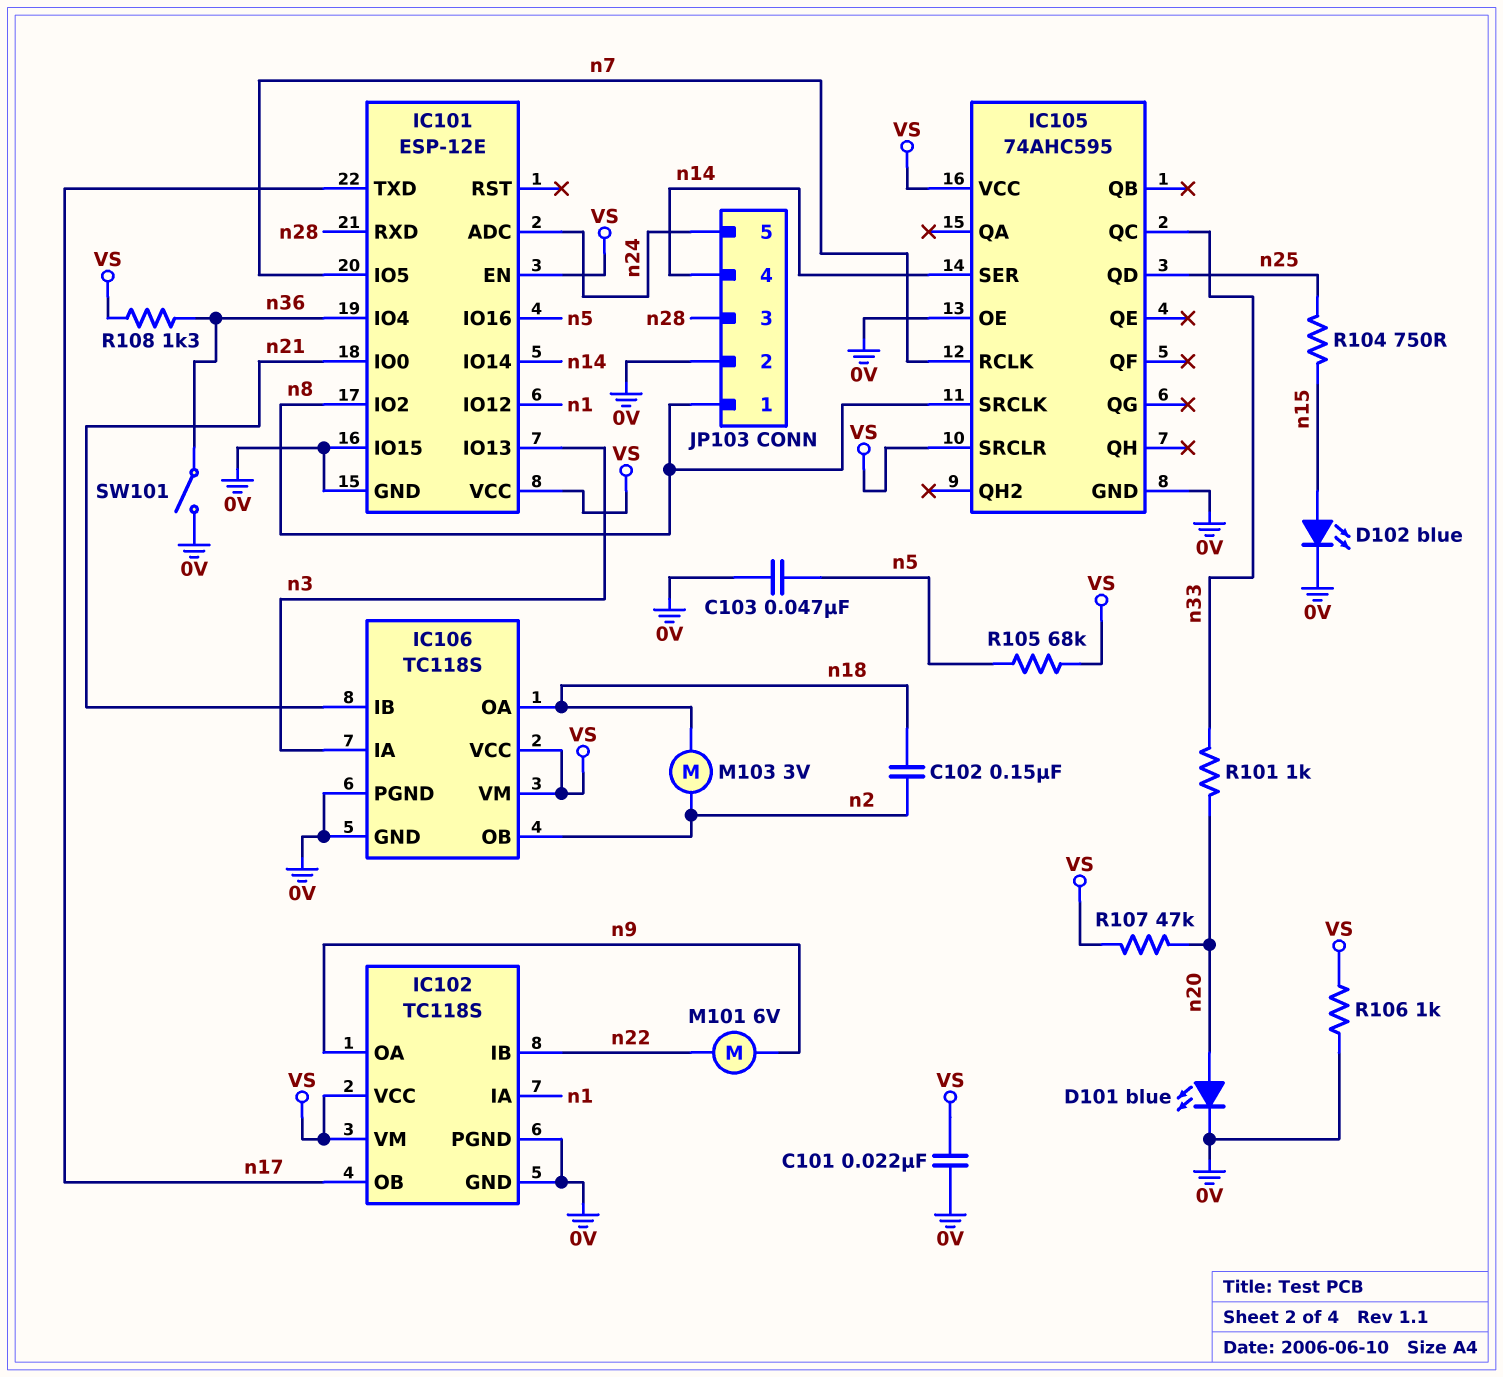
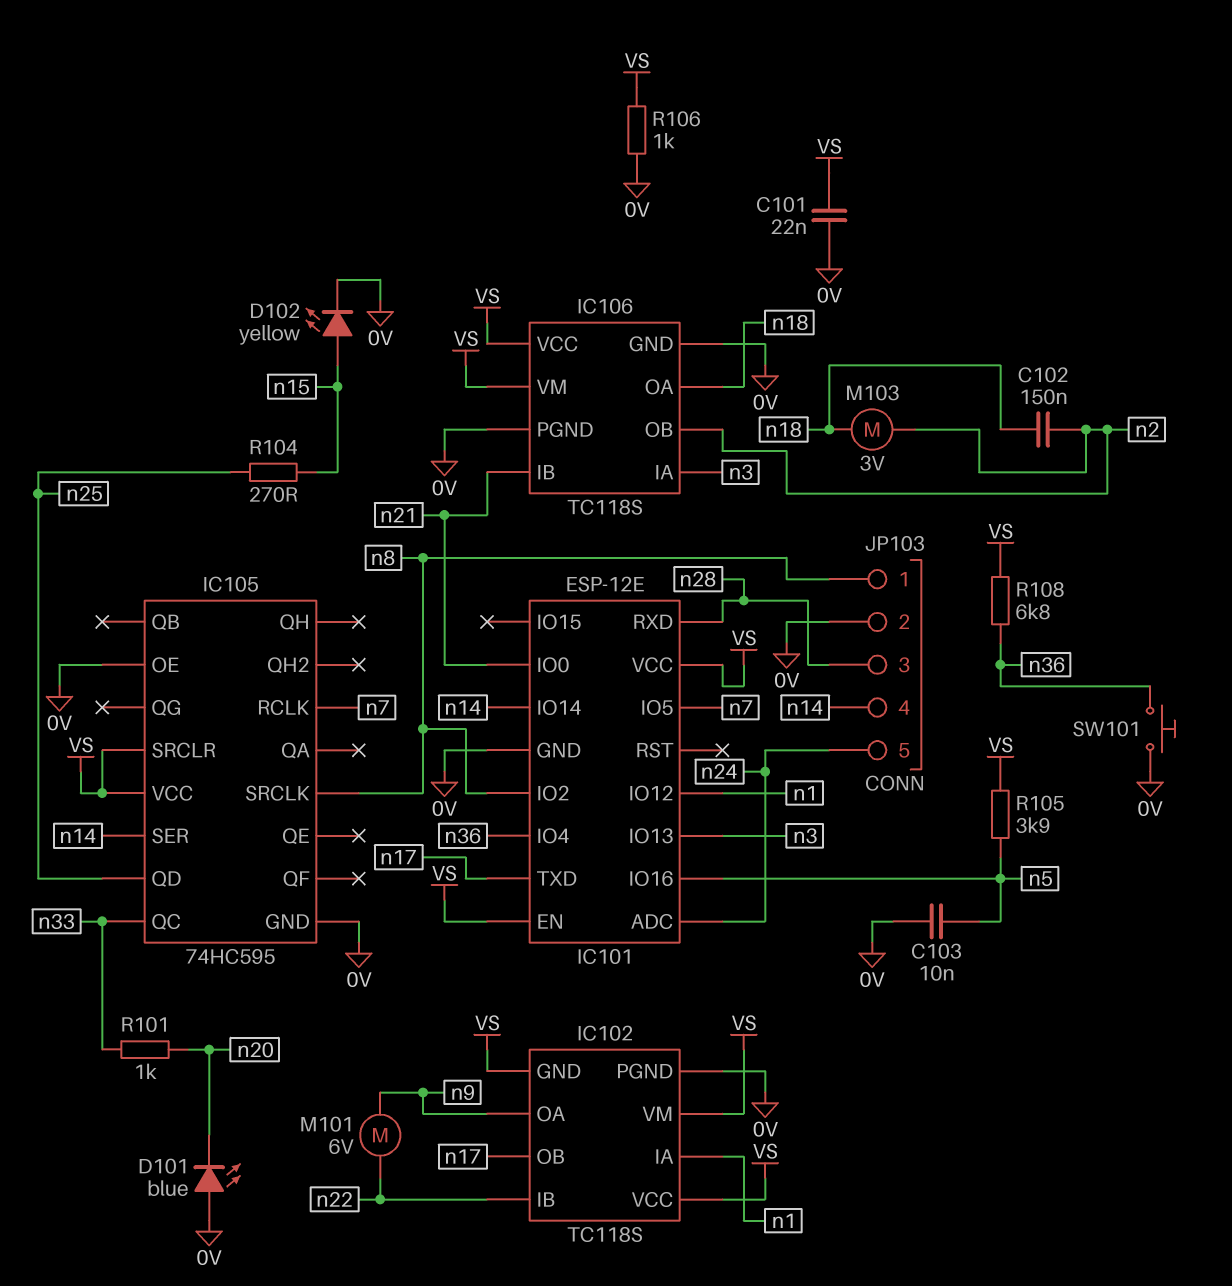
C103: 47nF (0V, n5) -> 10nF (0V, n5)
D101: LED blue (A n20, K 0V) -> LED blue (A 0V, K n20)
D102: LED blue (A n15, K 0V) -> LED yellow (A n15, K 0V)
IC101 pin IO15: 0V -> none
IC102 pin GND: 0V -> VS
IC105: 74AHC595 -> 74HC595
R104: 750 (n15, n25) -> 270 (n15, n25)
R105: 68k (VS, n5) -> 3.9k (VS, n5)
R107: 47k (VS, n20) -> none
R108: 1.3k (VS, n36) -> 6.8k (VS, n36)
SW101: switch (0V, n36) -> button (0V, n36)

